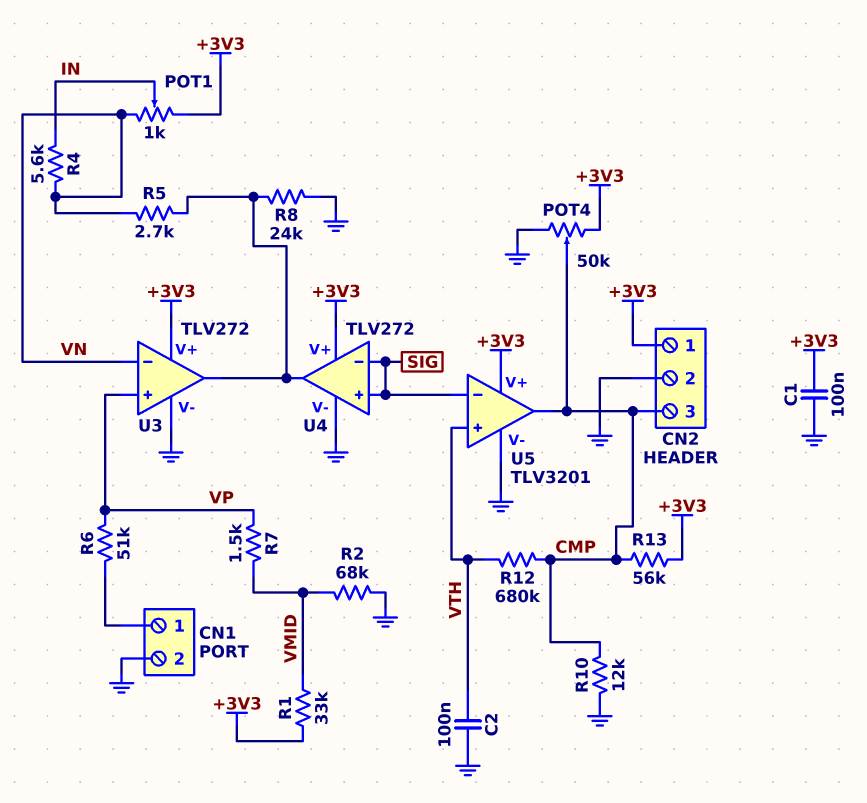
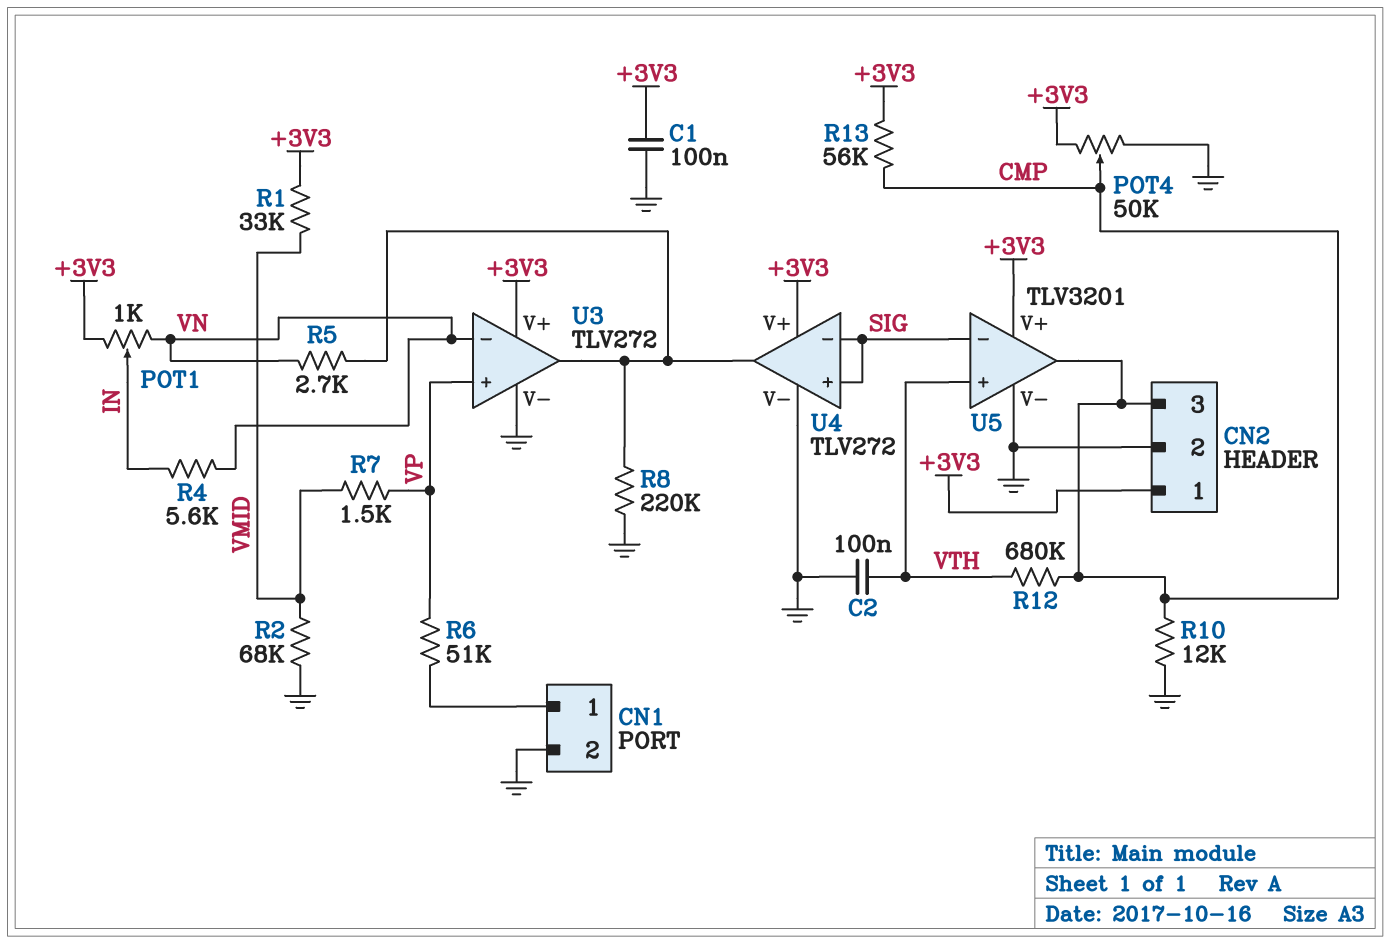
R8: 24k (GND, U3/out) -> 220k (GND, U3/out)

